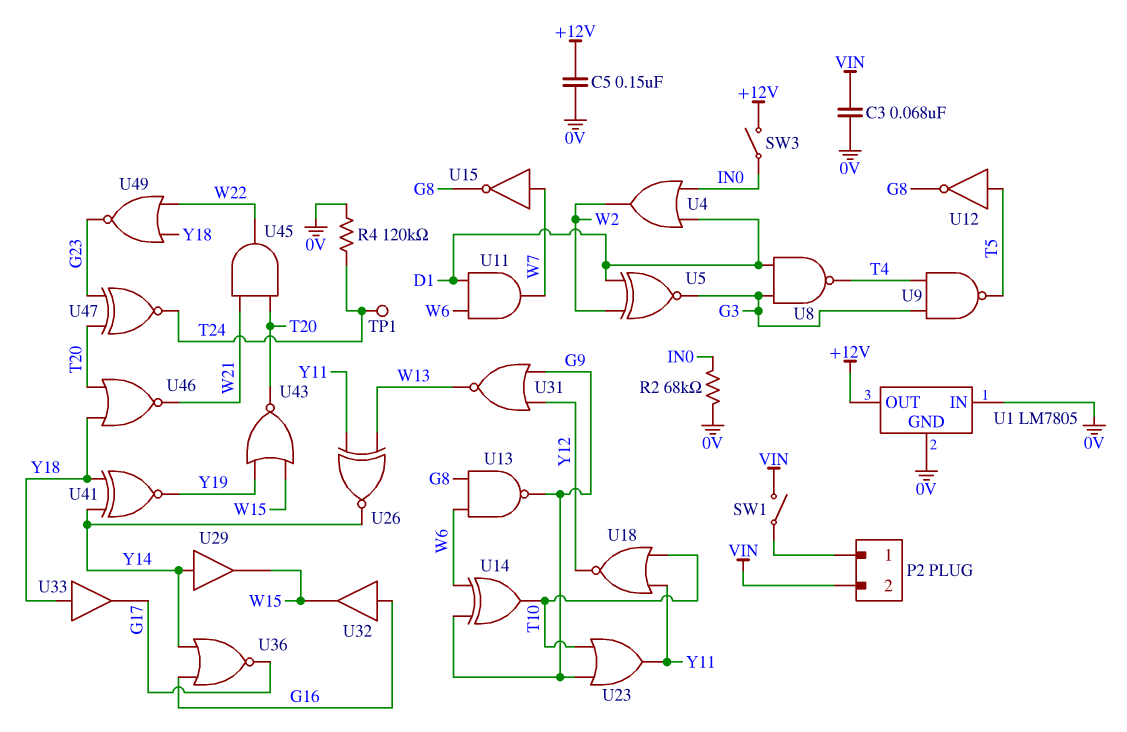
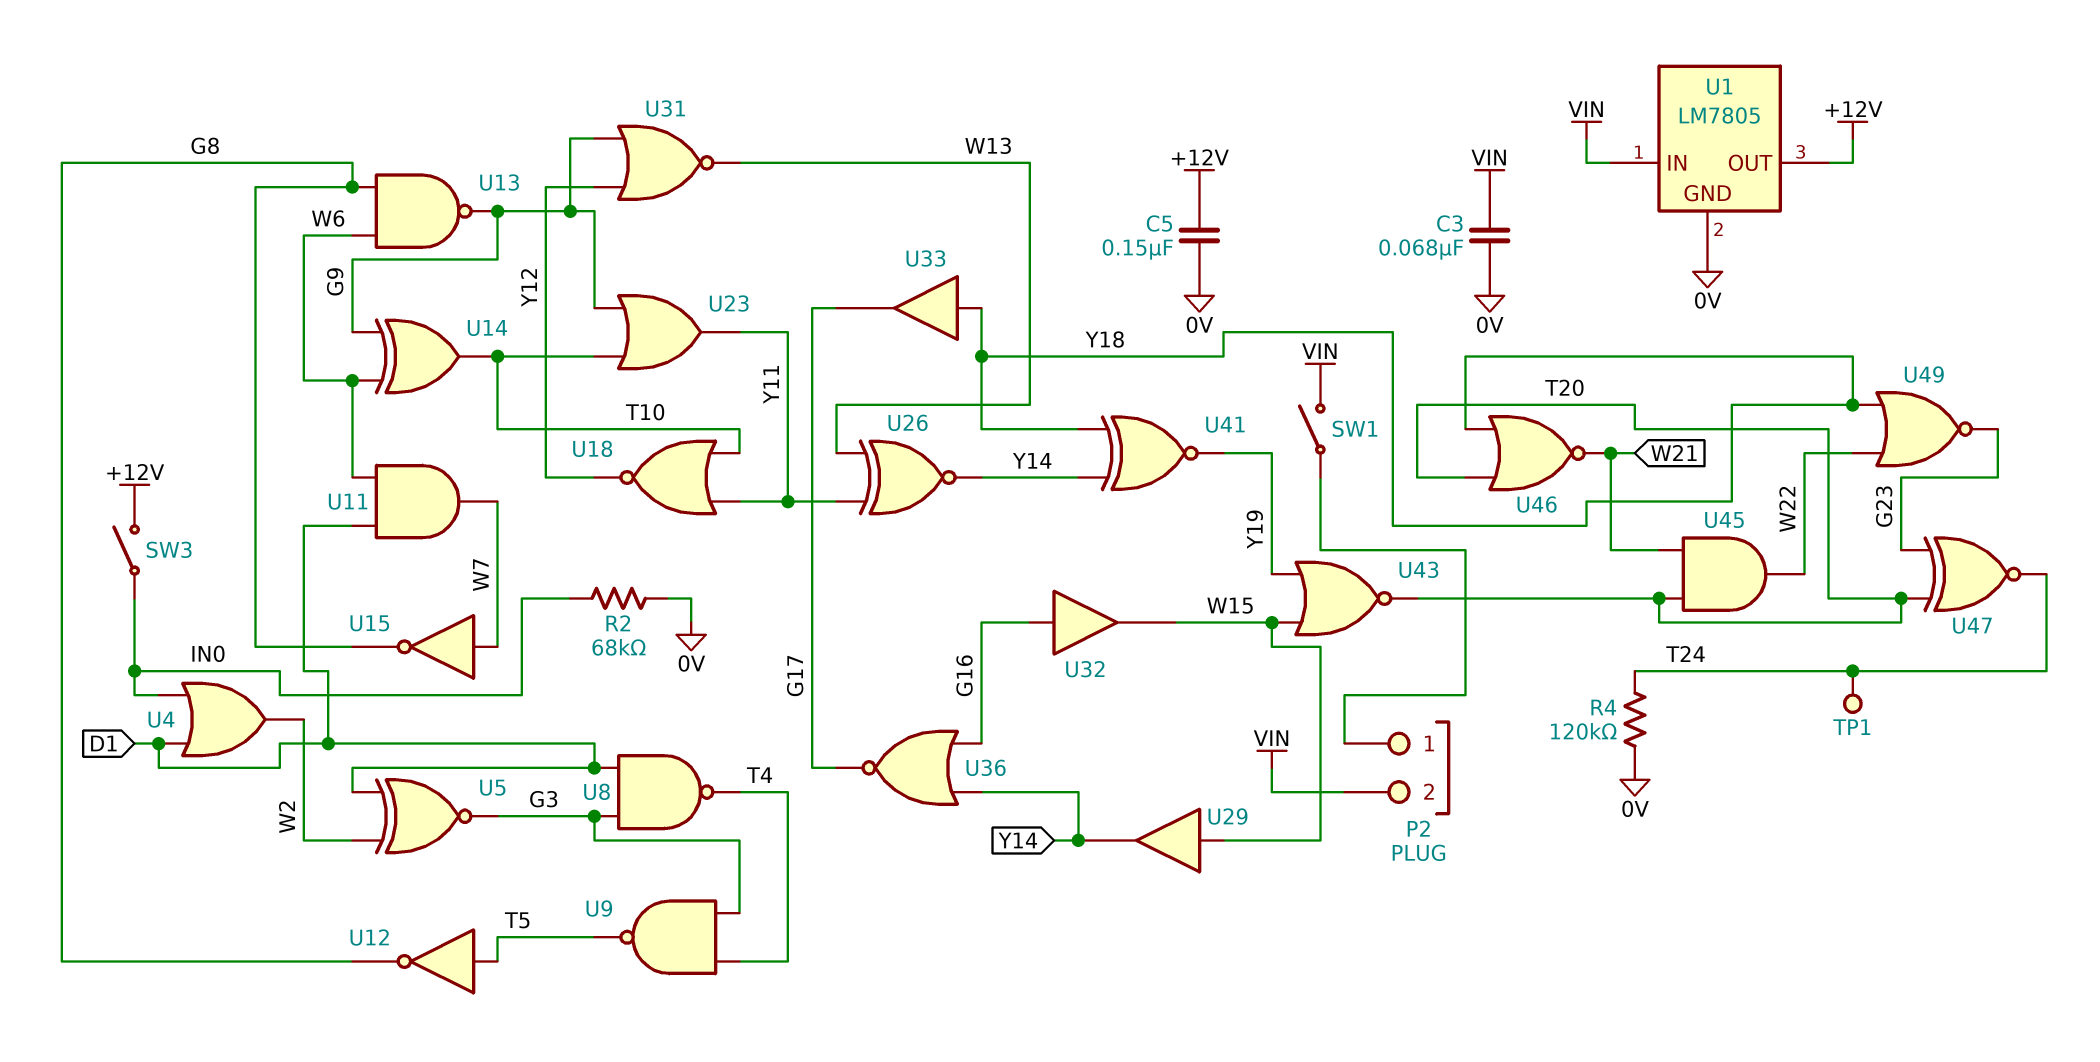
U1 pin IN: 0V -> VIN
U29: buffer (in Y14, out W15) -> buffer (in W15, out Y14)

